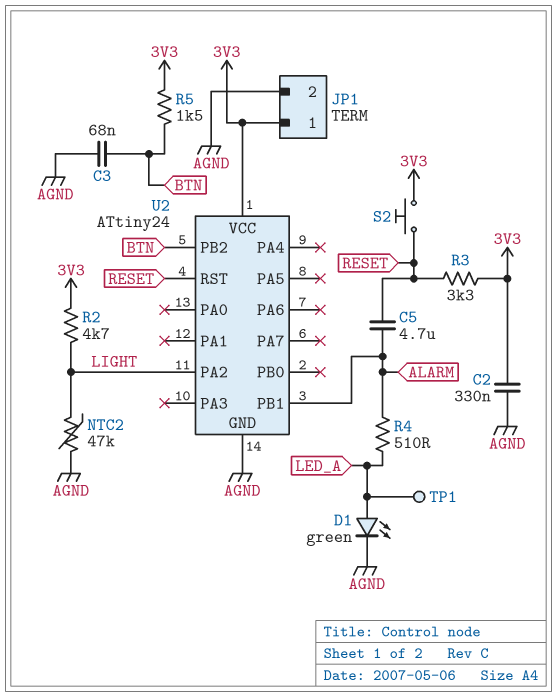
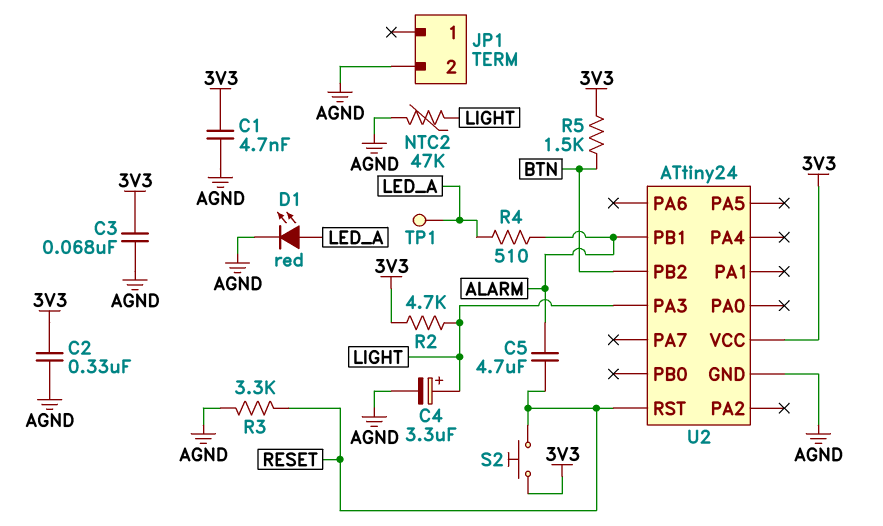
C1: none -> 4.7nF (3V3, AGND)
C3: 68nF (AGND, BTN) -> 68nF (3V3, AGND)
C4: none -> 3.3uF (plus LIGHT, minus AGND)
D1: LED green (A LED_A, K AGND) -> LED red (A LED_A, K AGND)
JP1 pin 1: 3V3 -> none
R3: 3.3k (3V3, RESET) -> 3.3k (AGND, RESET)
U2 pin PA2: LIGHT -> none
U2 pin PA3: none -> LIGHT

